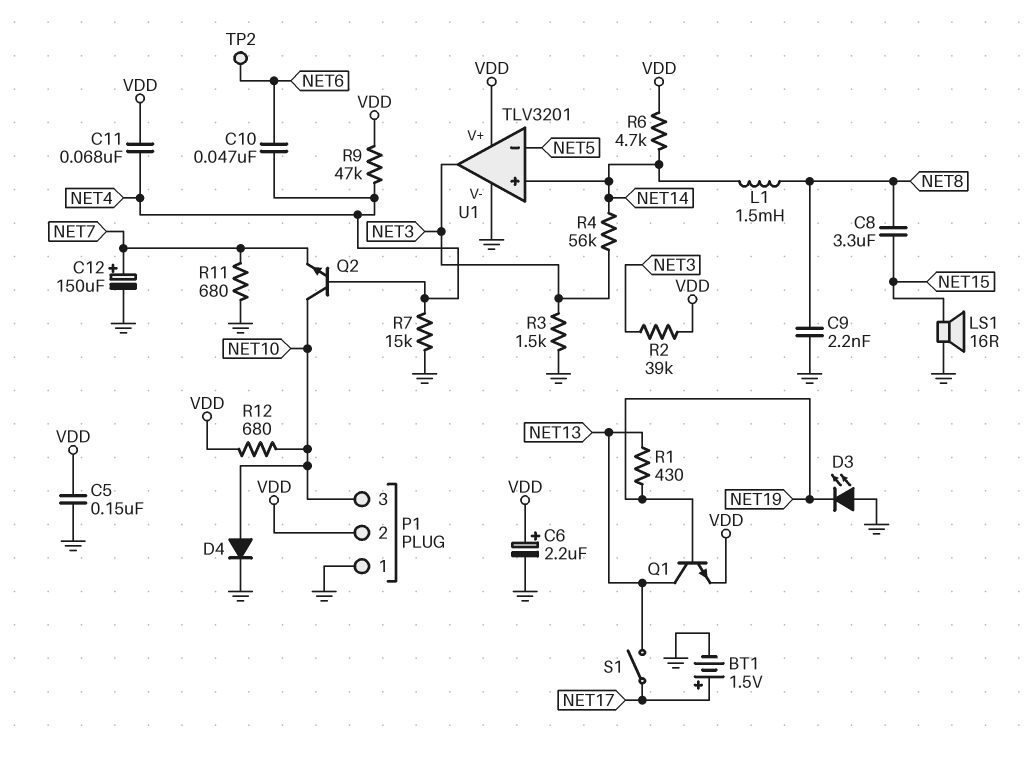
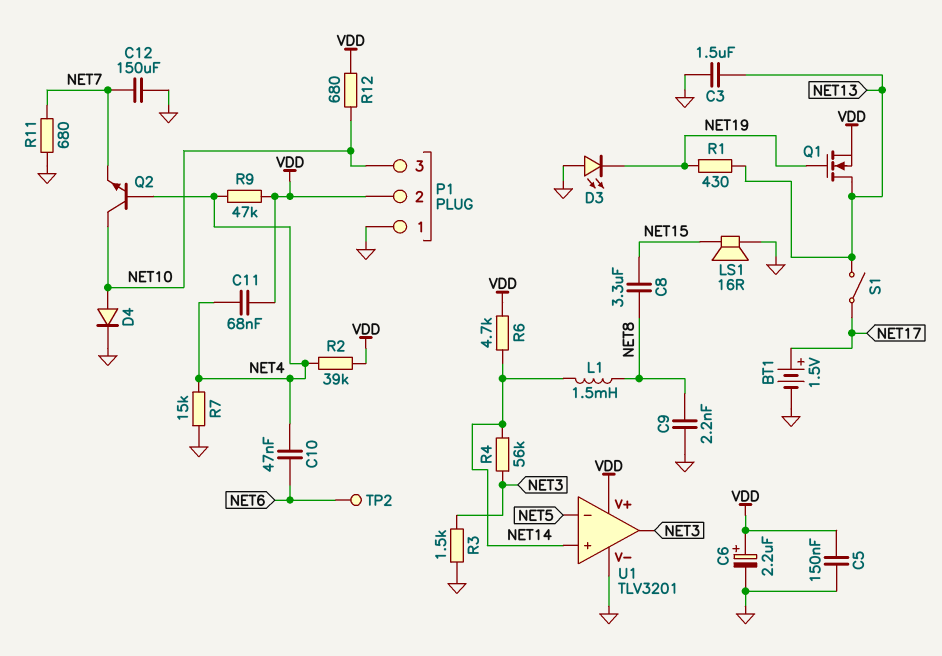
C3: none -> 1.5uF (GND, NET13)
C12: 150uF (plus NET7, minus GND) -> 150uF (GND, NET7)
Q1: NPN (B NET19, C NET13, E VDD) -> NMOS (G NET19, D NET13, S VDD)
R2: 39k (NET3, VDD) -> 39k (NET4, VDD)

